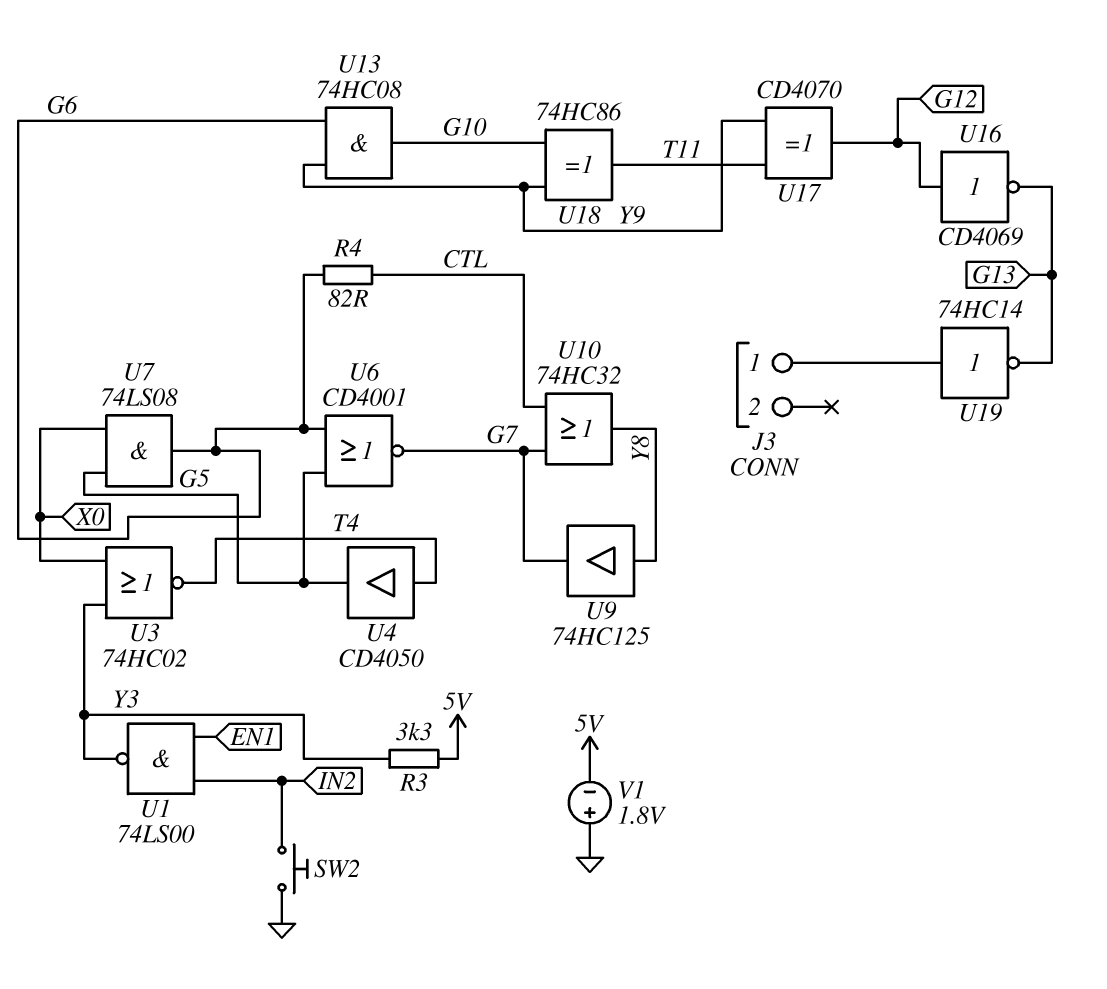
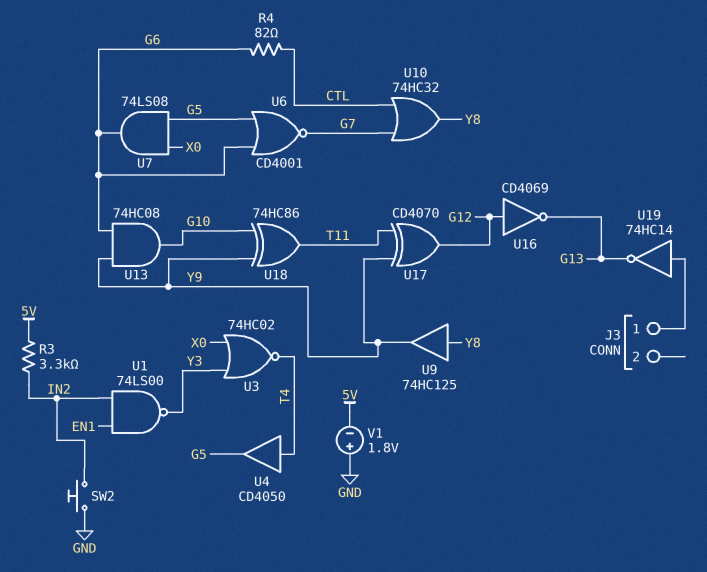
R3: 3.3k (5V, Y3) -> 3.3k (5V, IN2)
U9: buffer 74HC125 (in Y8, out G7) -> buffer 74HC125 (in Y8, out Y9)

